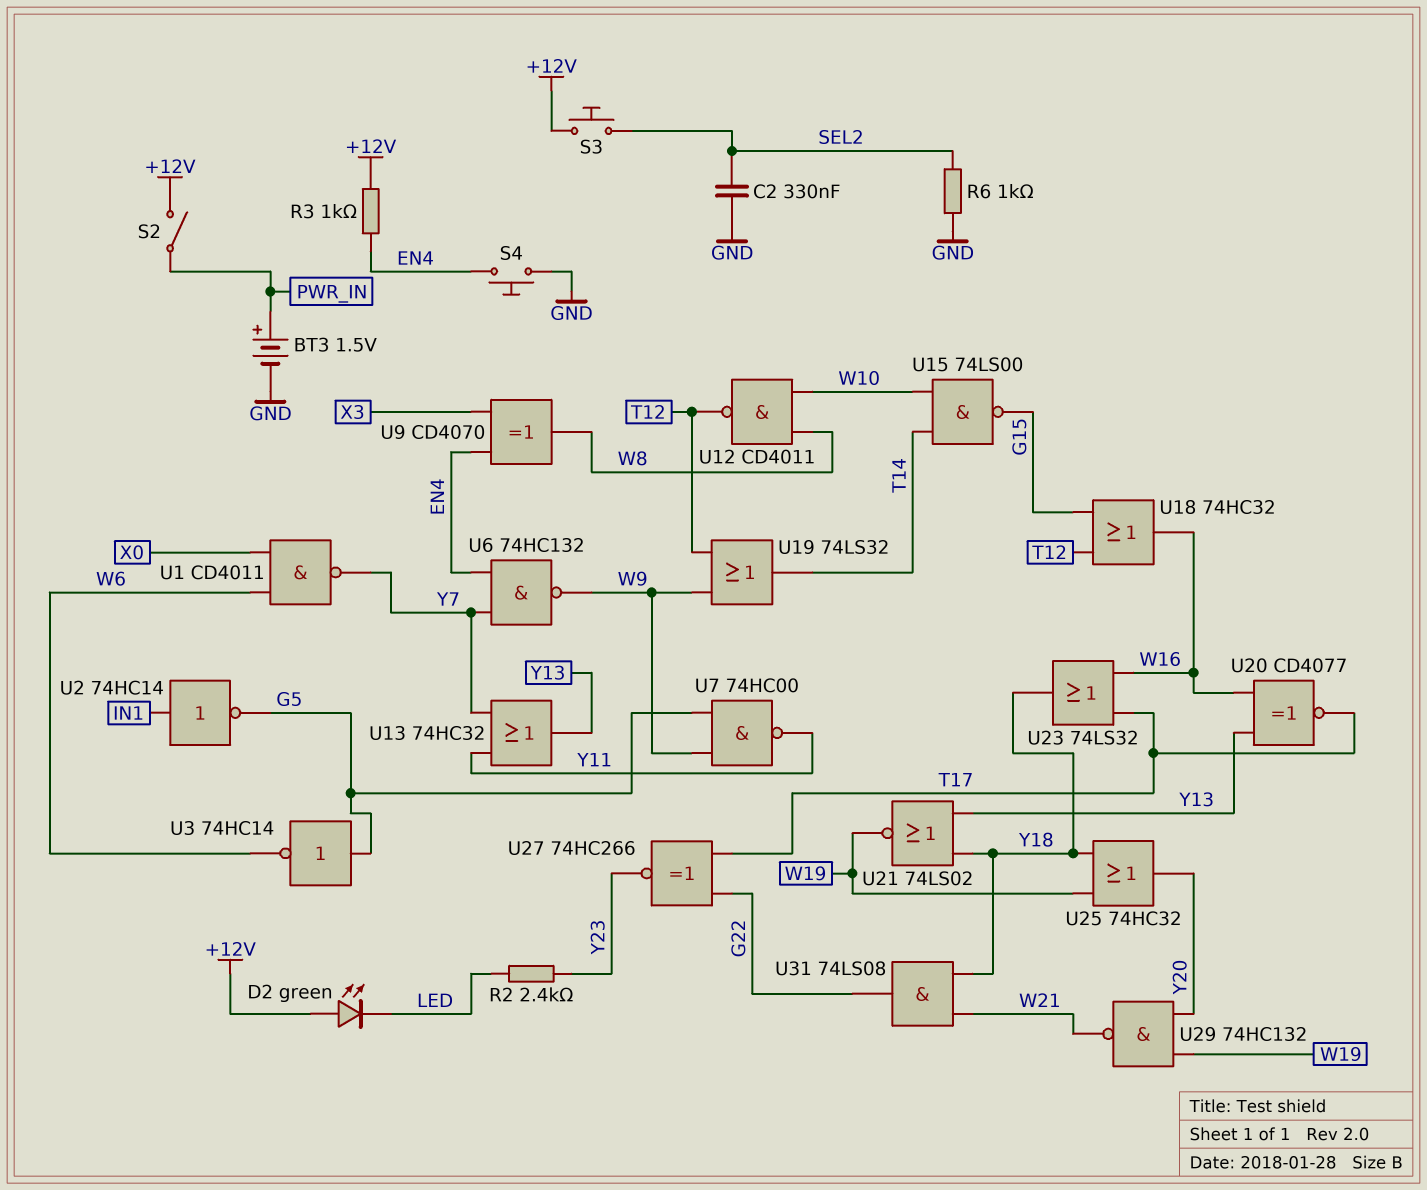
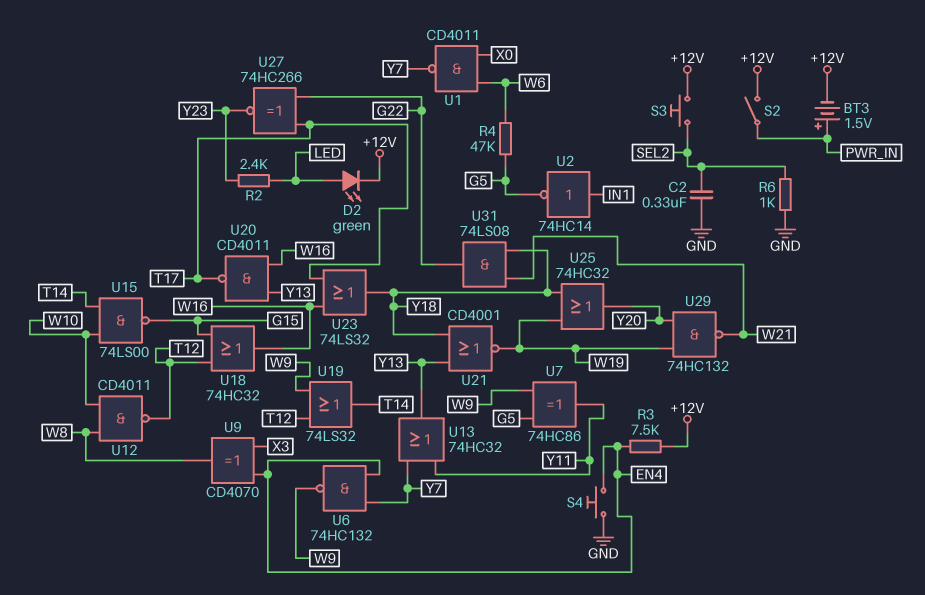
BT3: 1.5V (plus PWR_IN, minus GND) -> 1.5V (plus PWR_IN, minus +12V)
D2: LED green (A +12V, K LED) -> LED green (A LED, K +12V)
R3: 1k (+12V, EN4) -> 7.5k (+12V, EN4)
R4: none -> 47k (G5, W6)
U3: NOT 74HC14 (in G5, out W6) -> none
U7: NAND 74HC00 (in G5, in W9, out Y11) -> XOR 74HC86 (in G5, in W9, out Y11)
U20: XNOR CD4077 (in W16, in Y13, out T17) -> NAND CD4011 (in W16, in Y13, out T17)
U21: NOR 74LS02 (in Y13, in Y18, out W19) -> NOR CD4001 (in Y13, in Y18, out W19)

